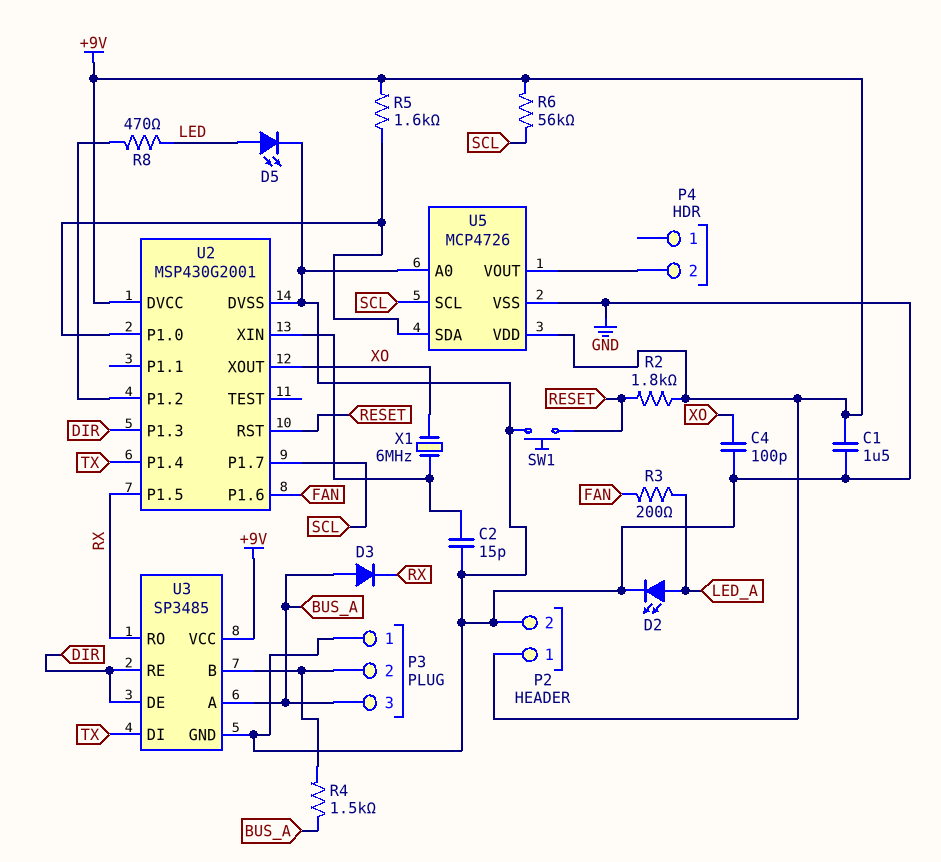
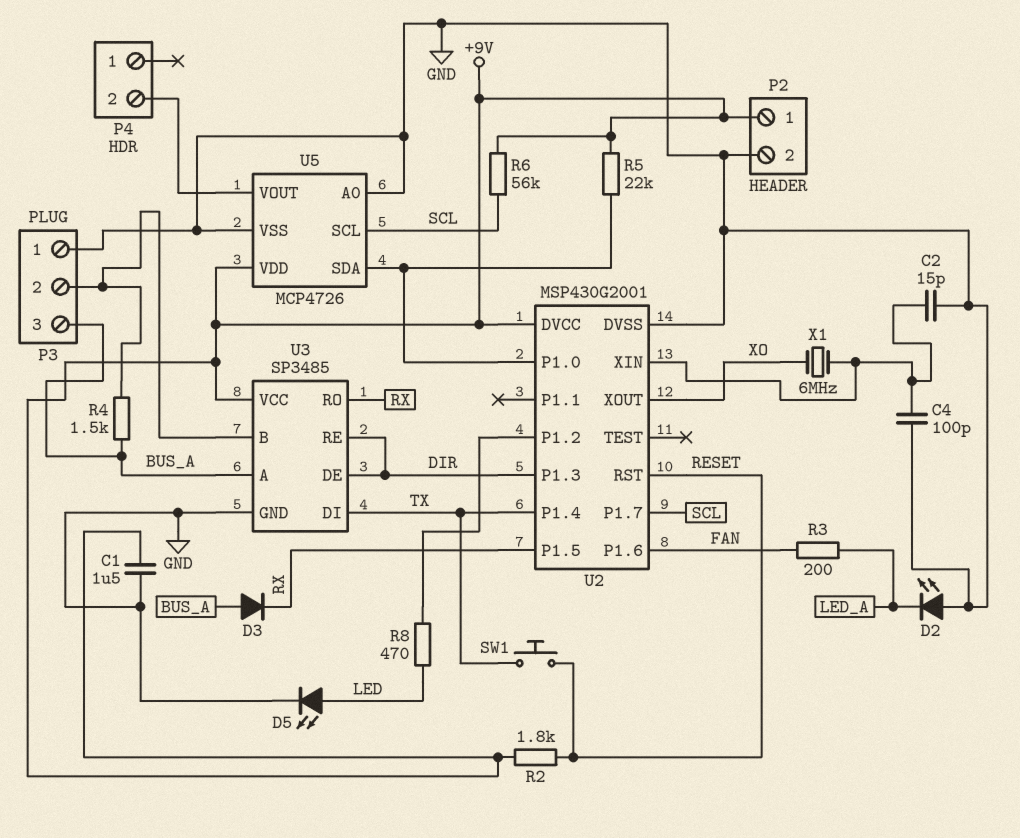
C4: 100pF (GND, XO) -> 100pF (GND, U2/XIN)
D2: LED (A LED_A, K GND) -> LED (A GND, K LED_A)
R5: 1.6k (+9V, U2/P1.0) -> 22k (+9V, U2/P1.0)
SW1: button (GND, RESET) -> button (RESET, TX)

